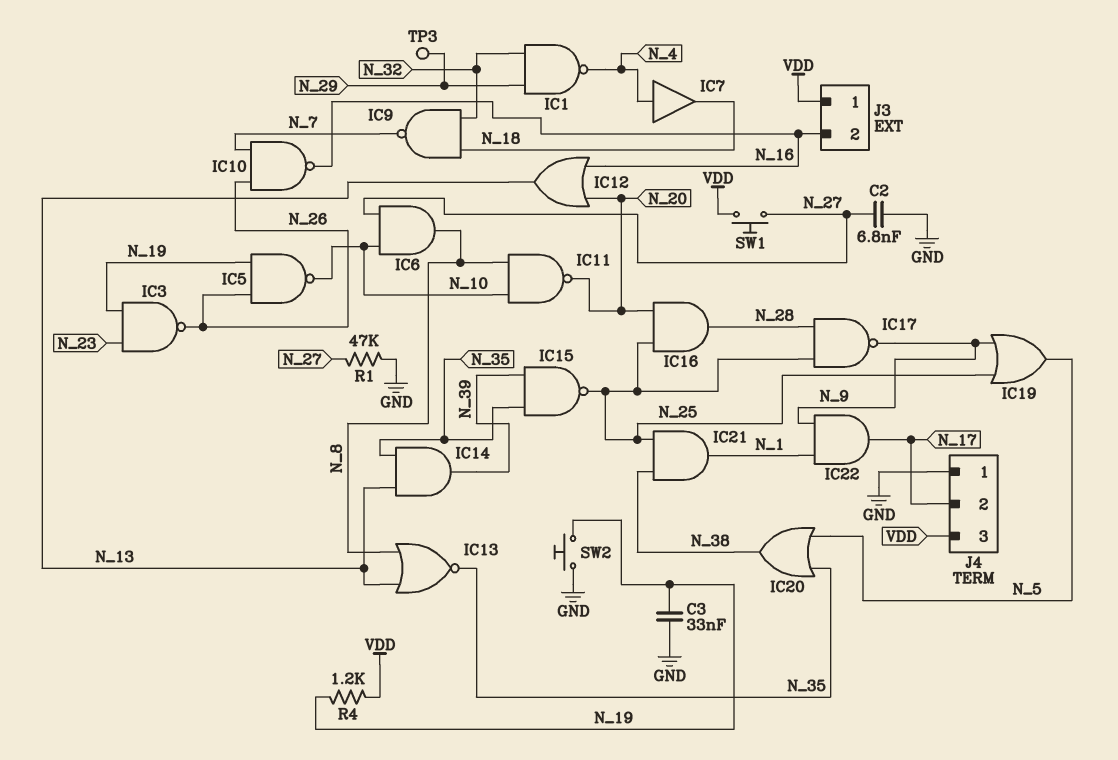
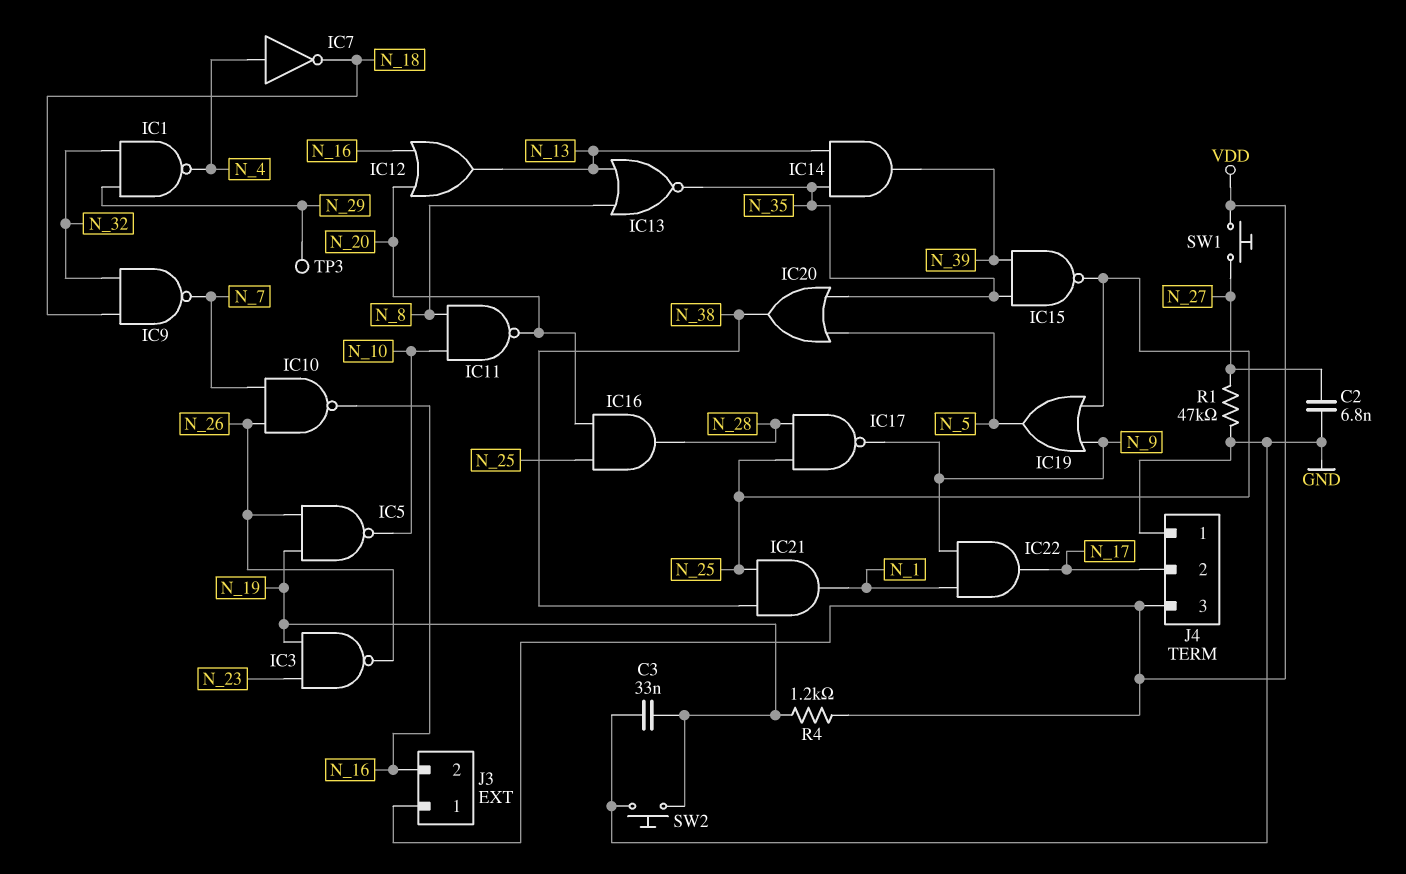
IC6: AND (in N_10, in N_27, out N_8) -> none
IC7: buffer (in N_4, out N_18) -> NOT (in N_4, out N_18)

